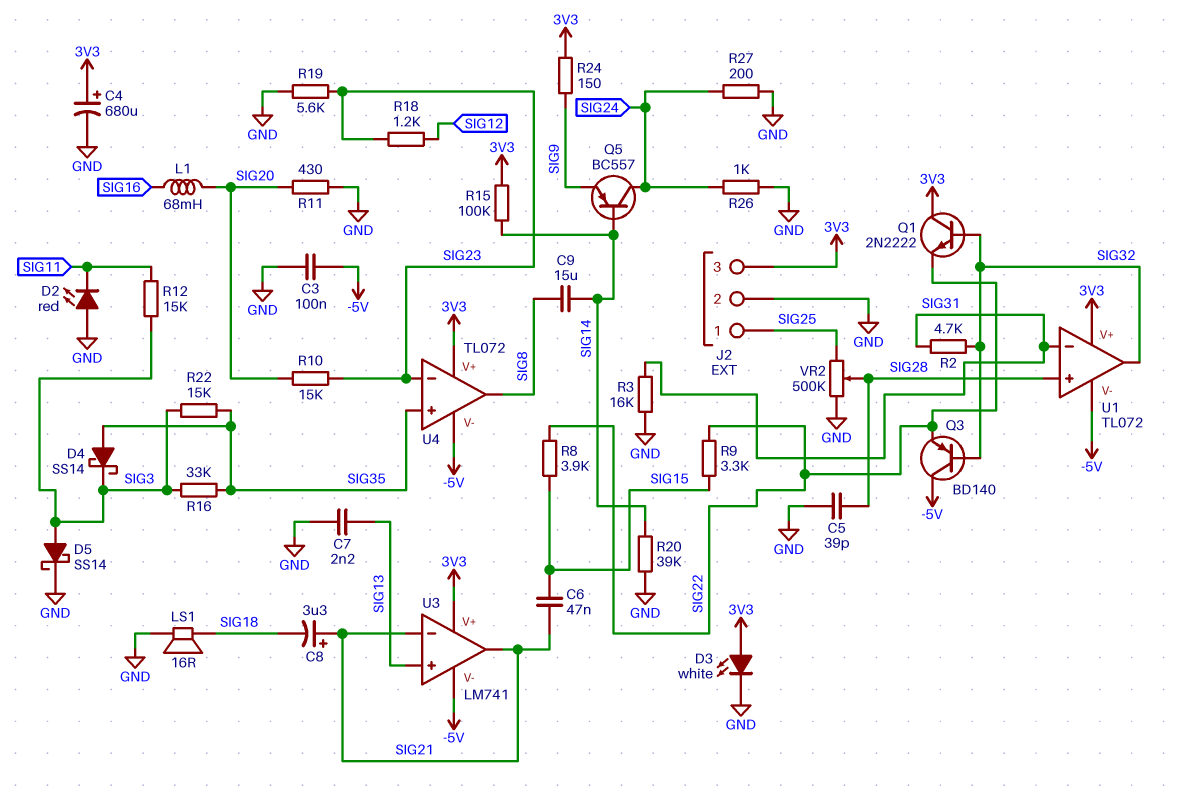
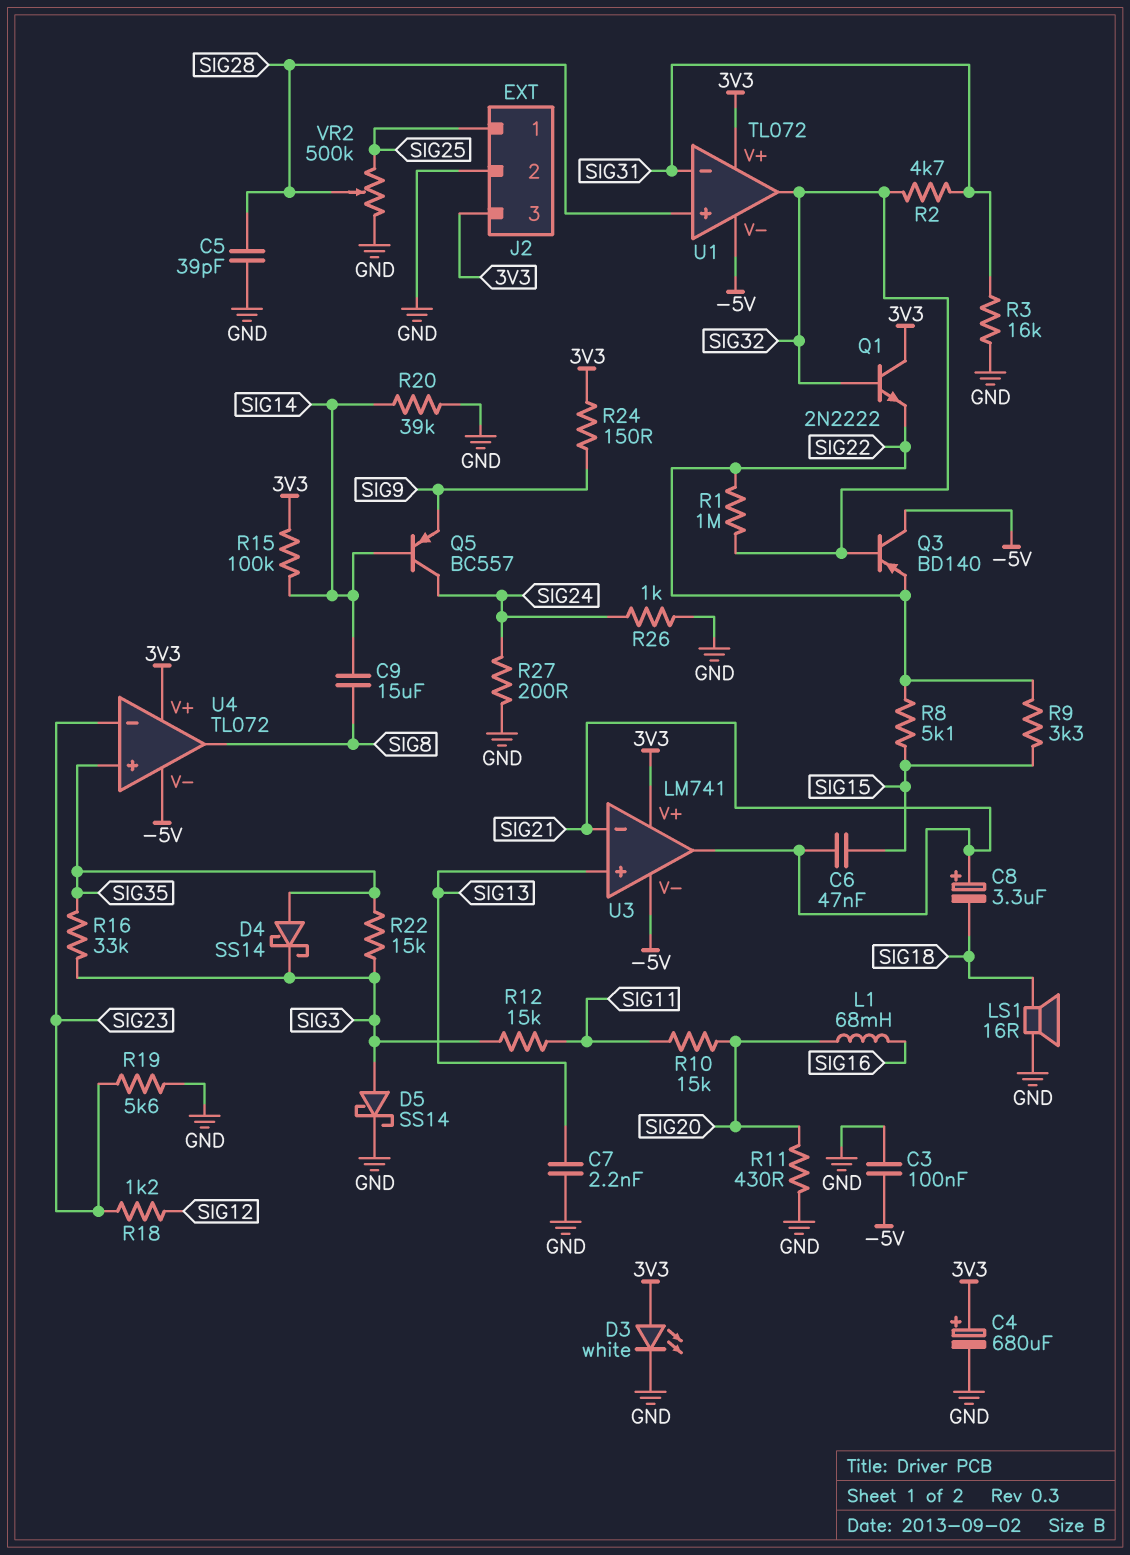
D2: LED red (A GND, K SIG11) -> none
R1: none -> 1M (SIG22, SIG32)
R8: 3.9k (SIG15, SIG22) -> 5.1k (SIG15, SIG22)
R10: 15k (SIG20, SIG23) -> 15k (SIG11, SIG20)

